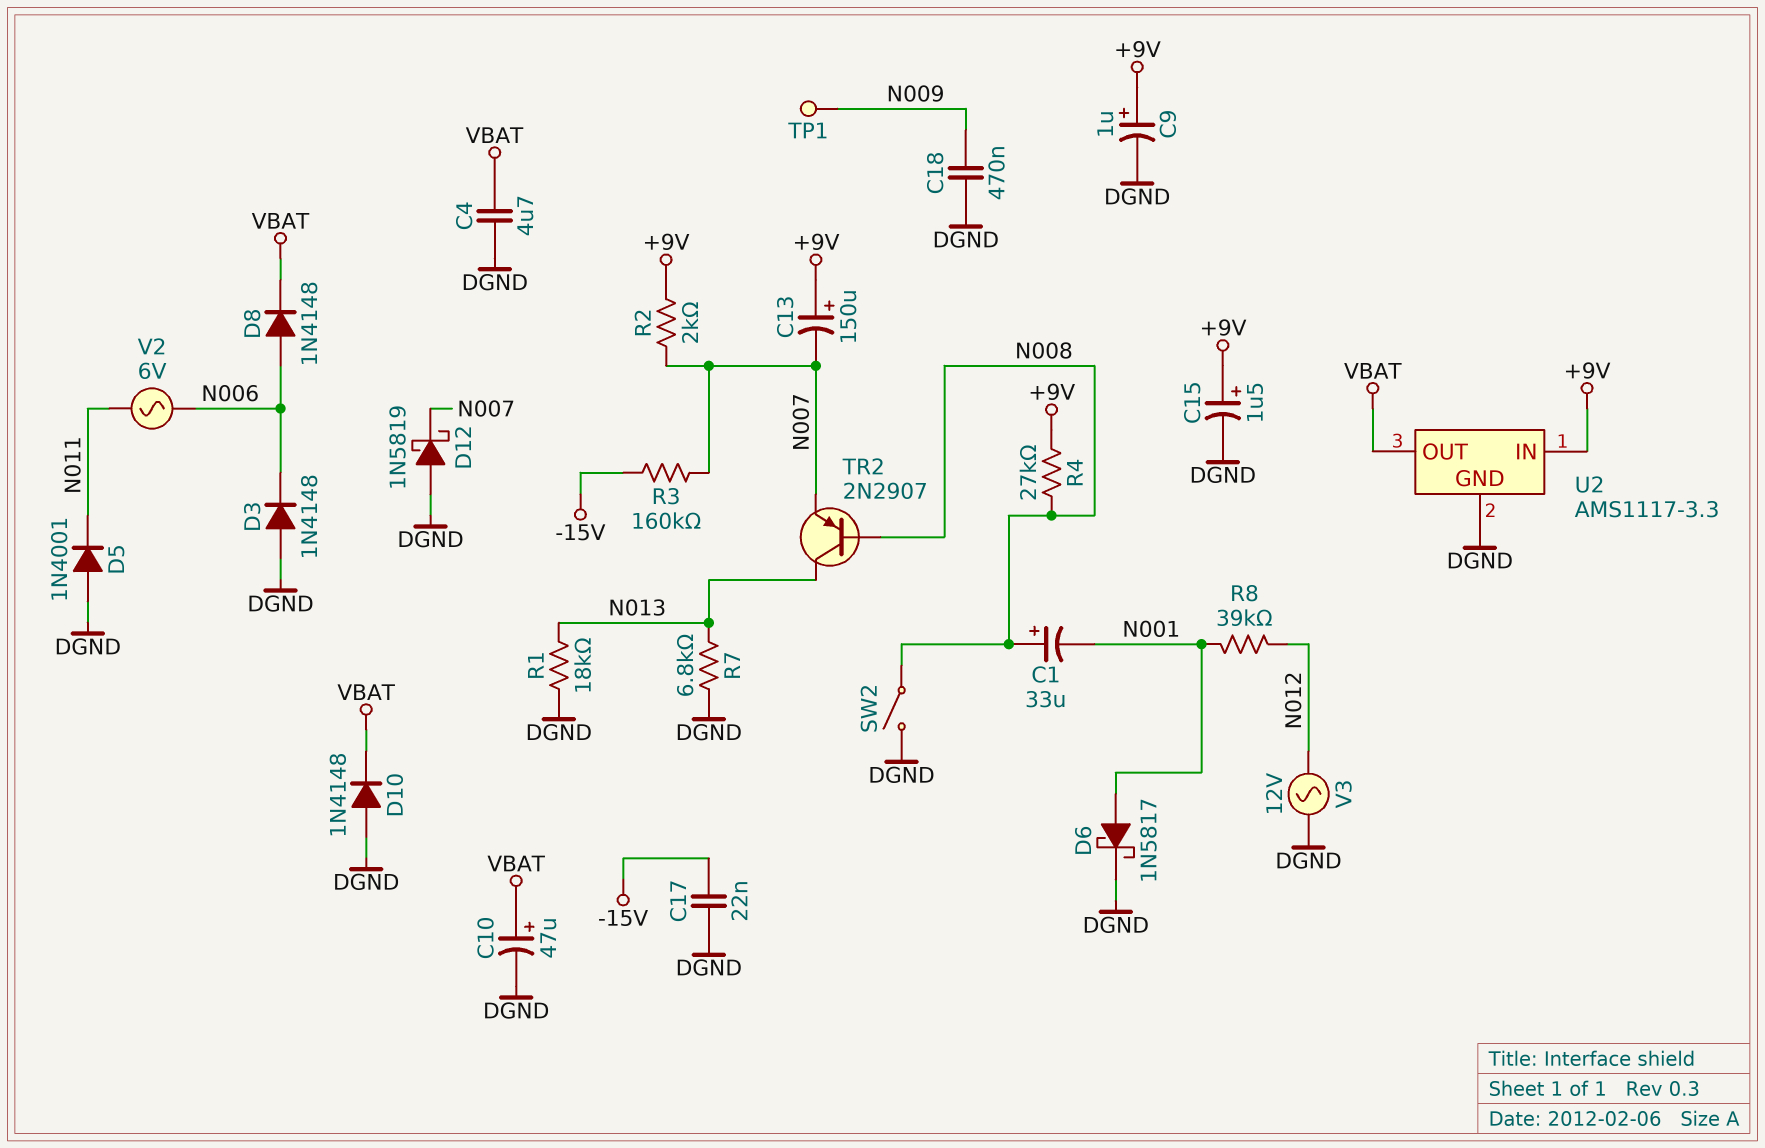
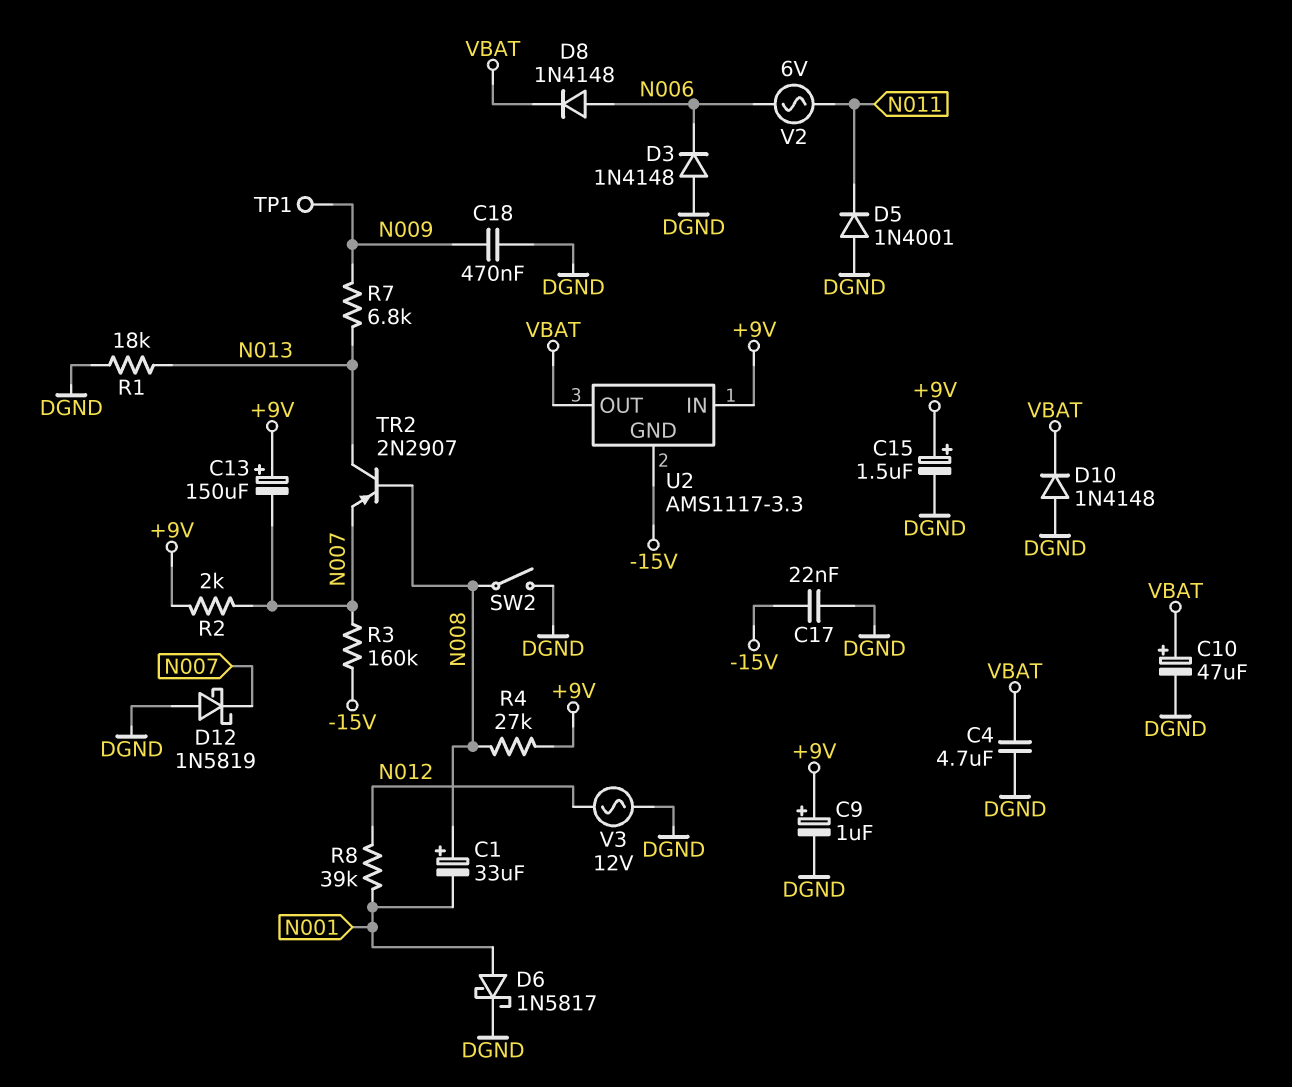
R7: 6.8k (DGND, N013) -> 6.8k (N009, N013)
U2 pin GND: DGND -> -15V

